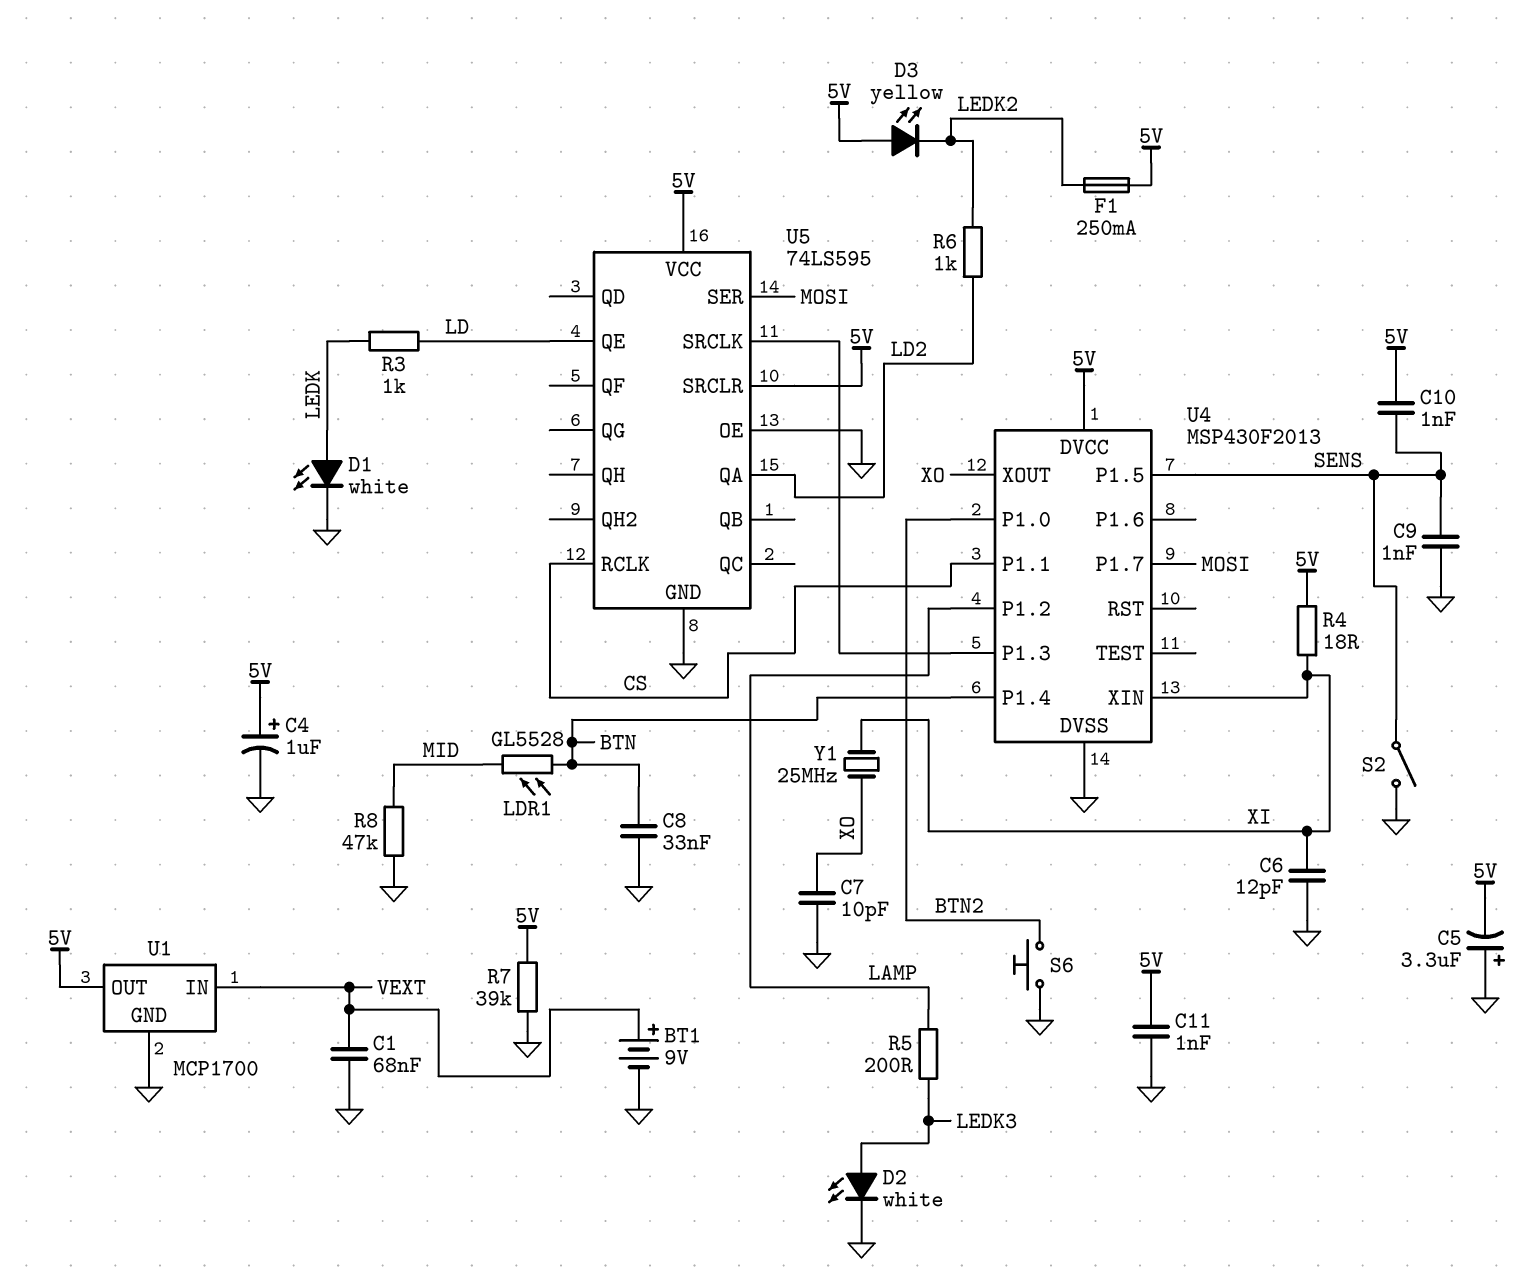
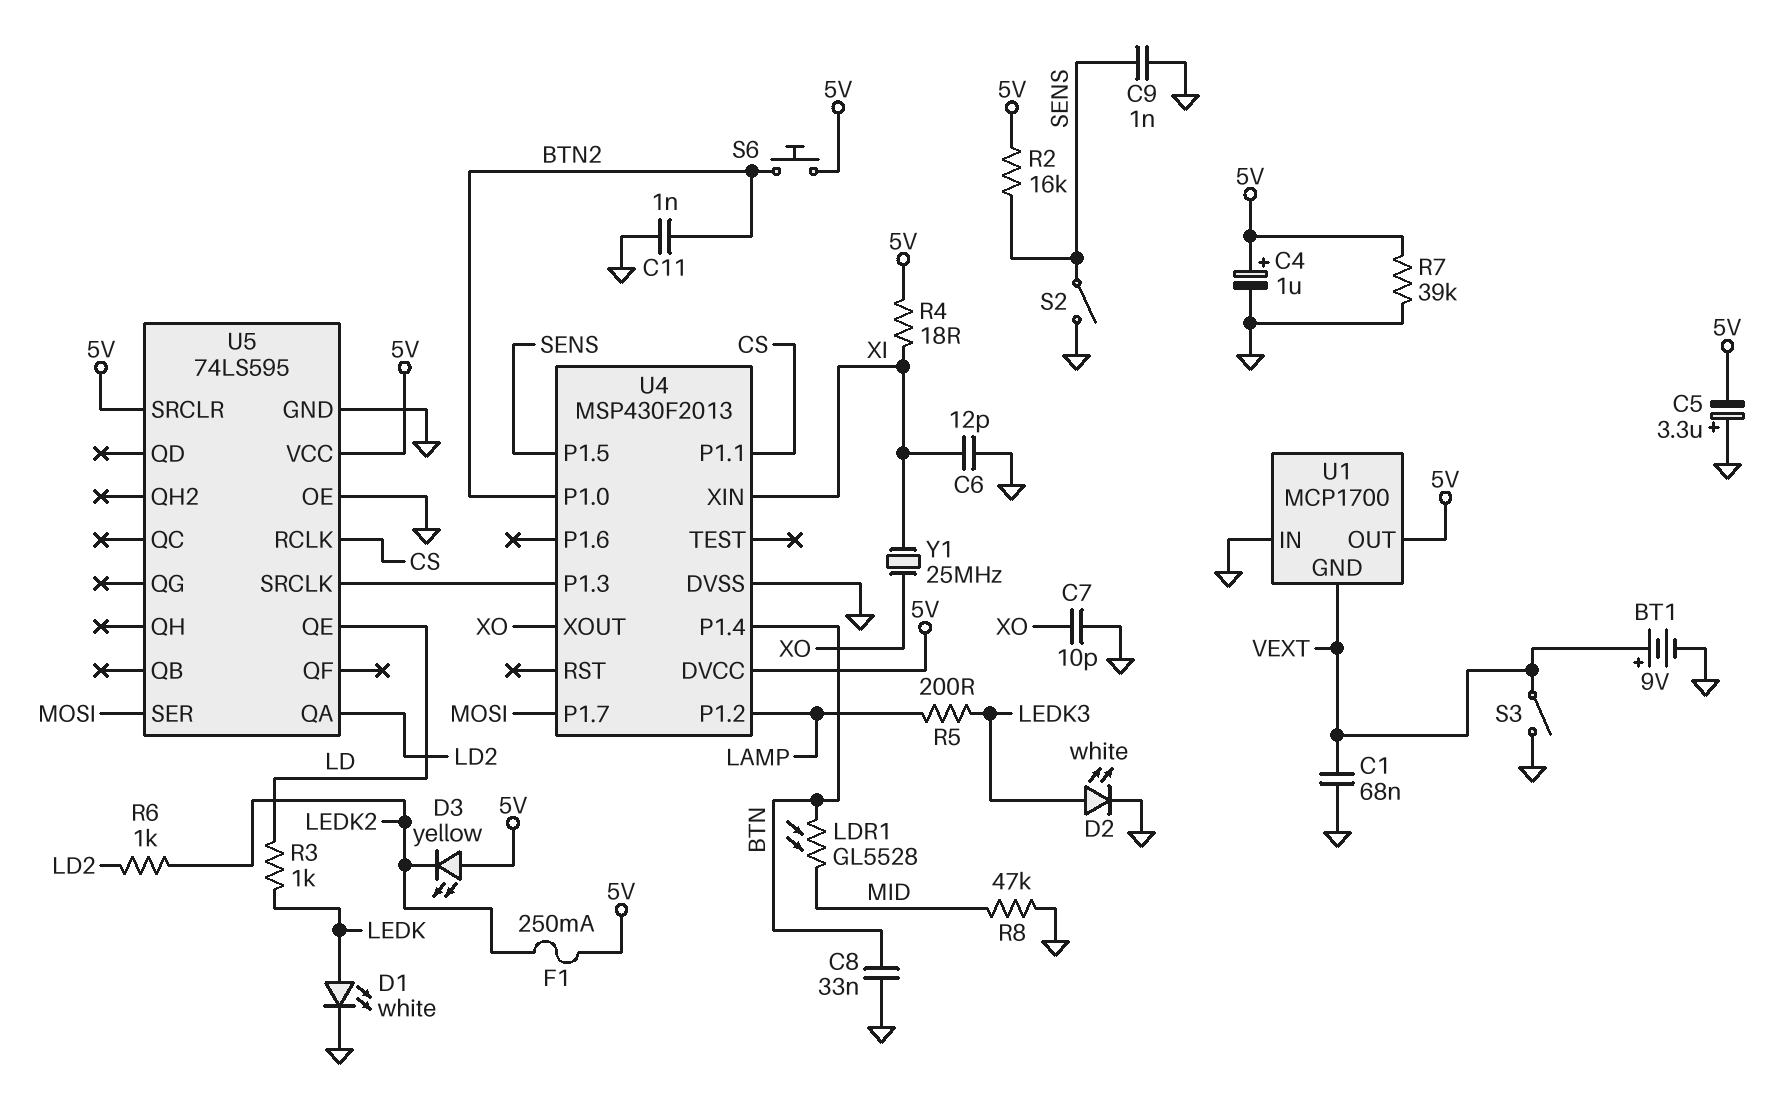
C10: 1nF (5V, SENS) -> none
C11: 1nF (5V, GND) -> 1nF (BTN2, GND)
R2: none -> 16k (5V, SENS)
S3: none -> switch (GND, VEXT)
S6: button (BTN2, GND) -> button (5V, BTN2)
U1 pin GND: GND -> VEXT
U1 pin IN: VEXT -> GND

